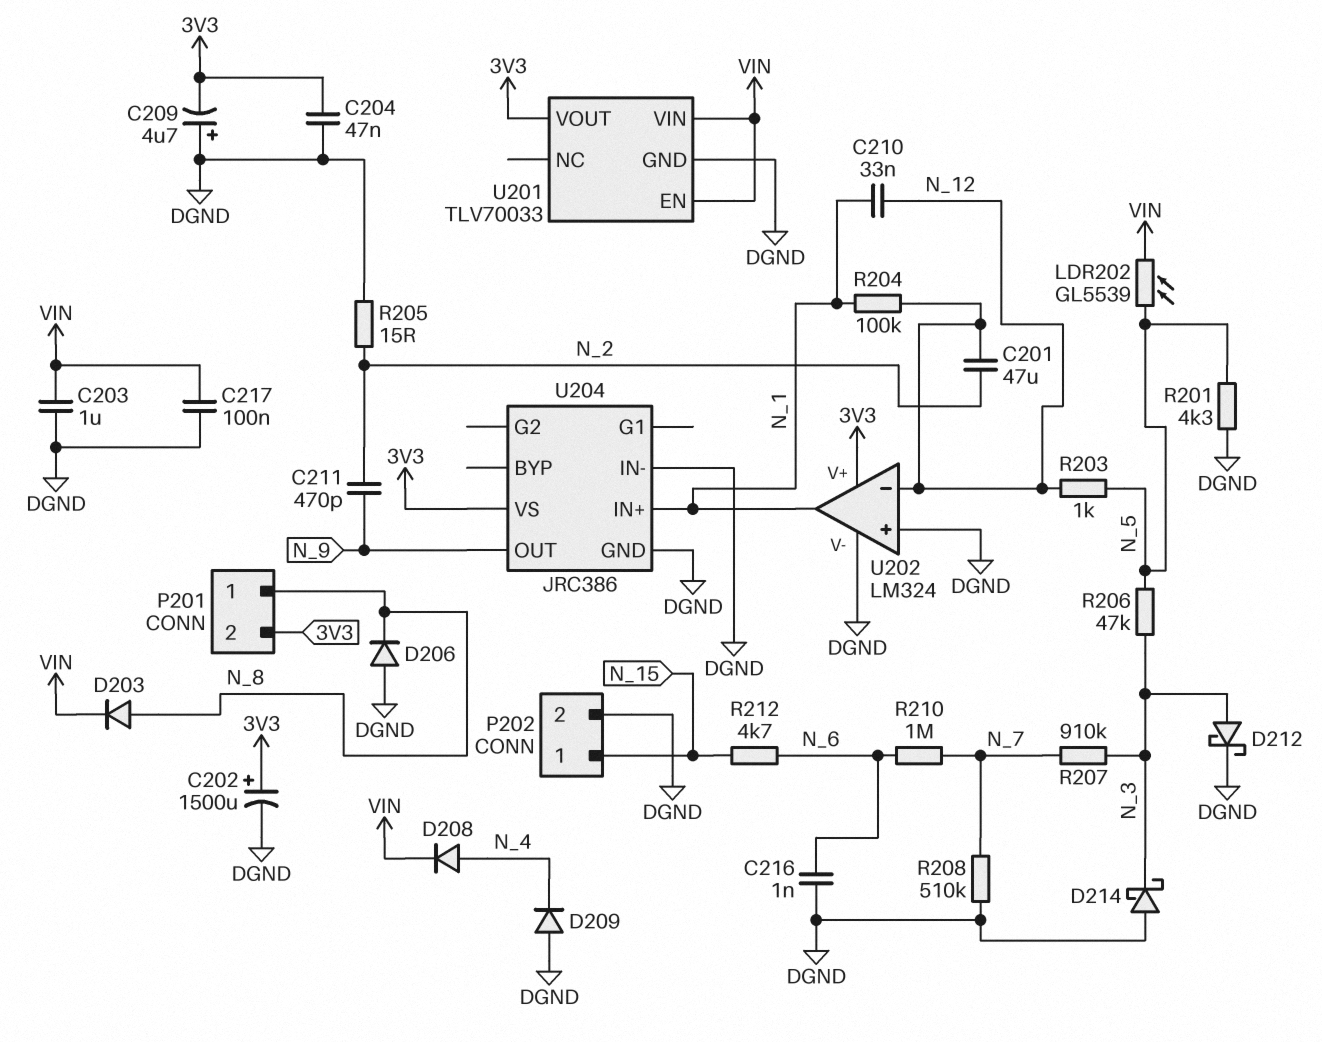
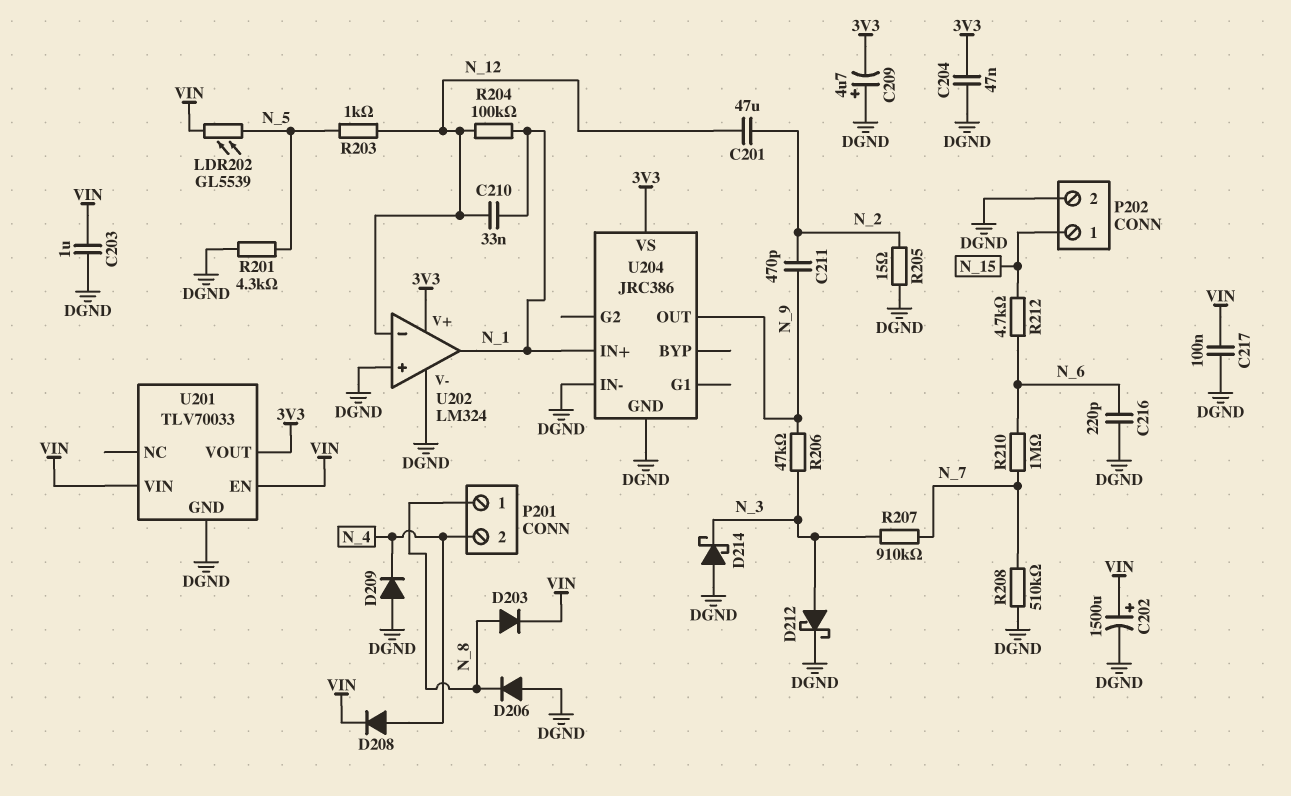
C202: 1500uF (plus 3V3, minus DGND) -> 1500uF (plus VIN, minus DGND)
C216: 1nF (DGND, N_6) -> 220pF (DGND, N_6)
P201 pin 2: 3V3 -> N_4
R206: 47k (N_3, N_5) -> 47k (N_3, N_9)

